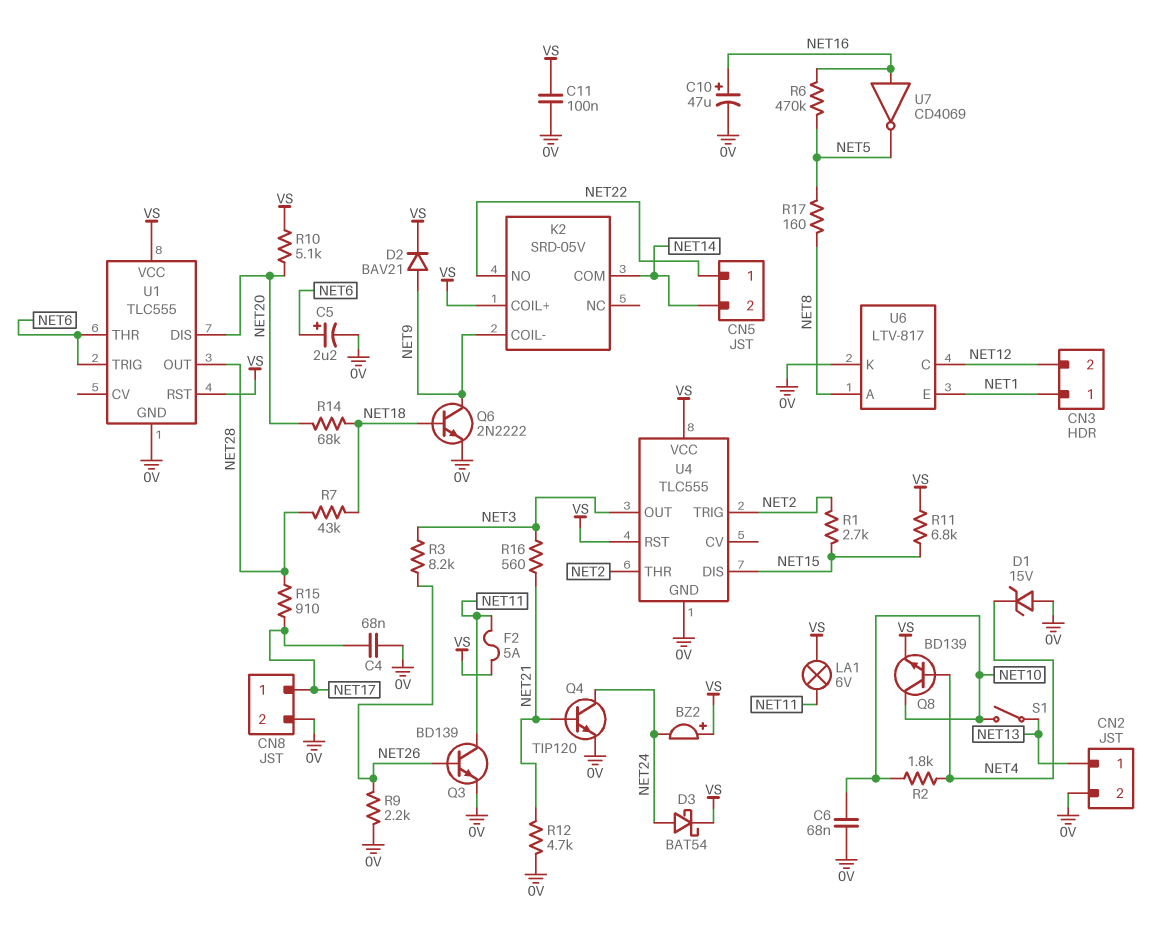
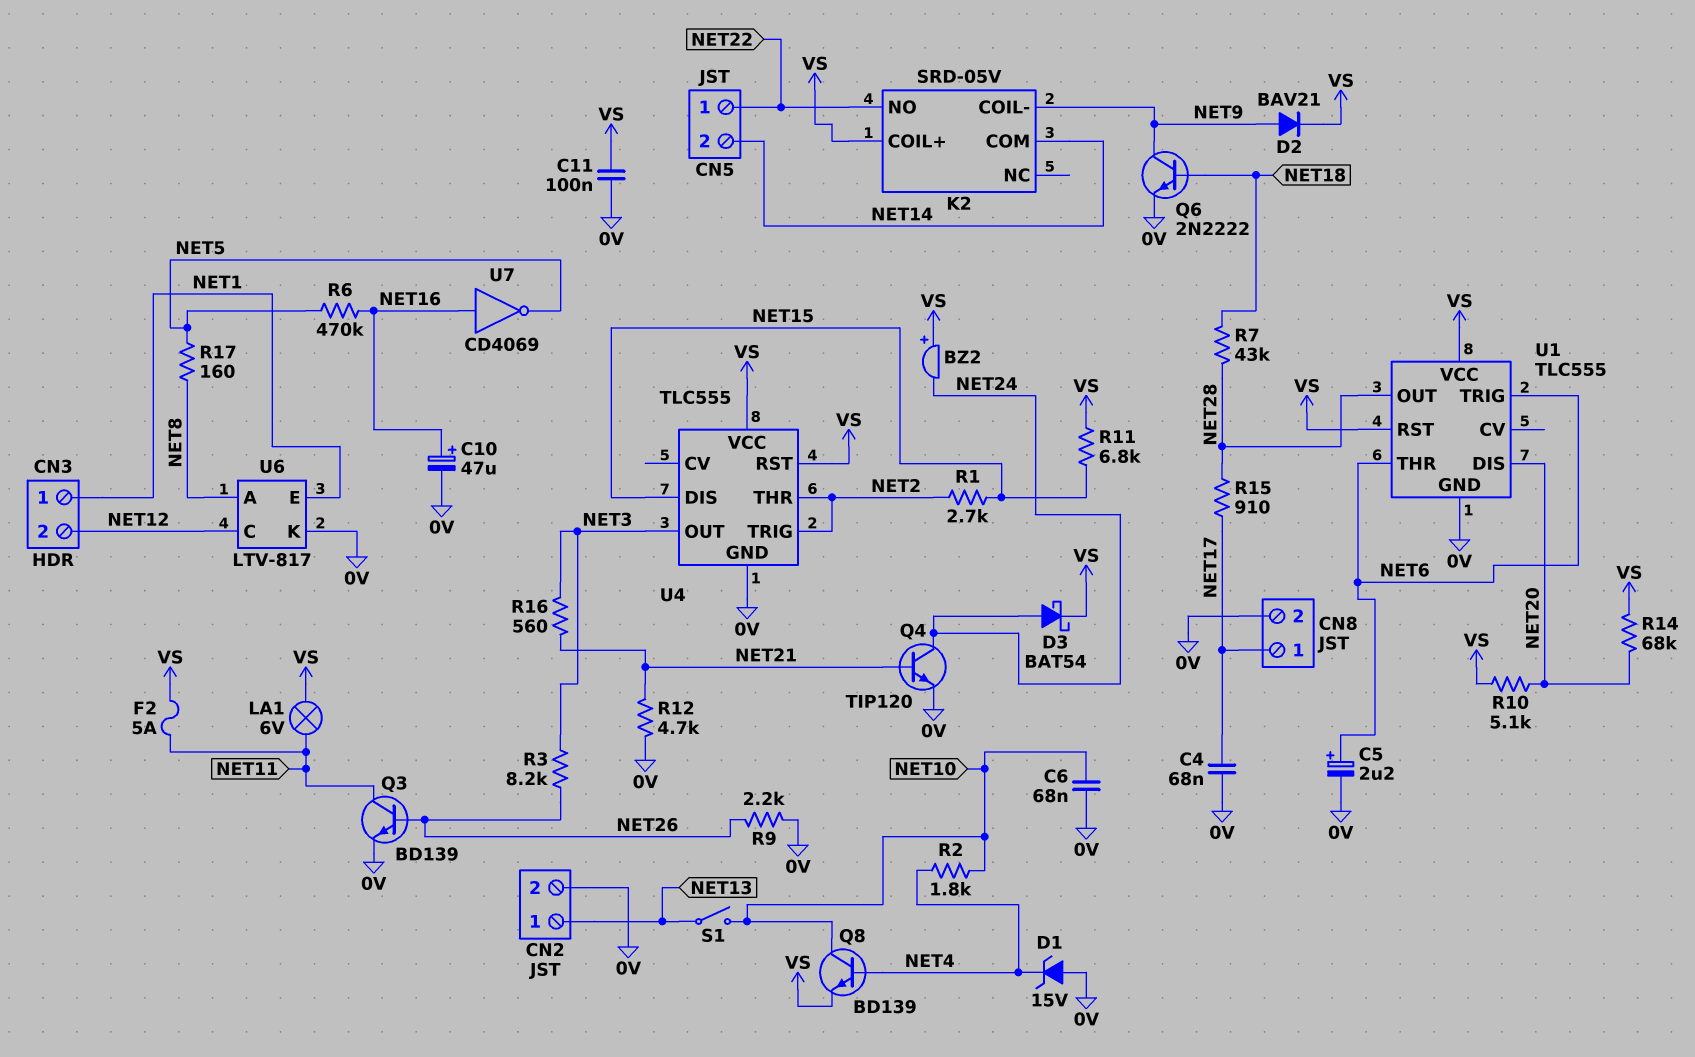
R14: 68k (NET18, NET20) -> 68k (NET20, VS)

